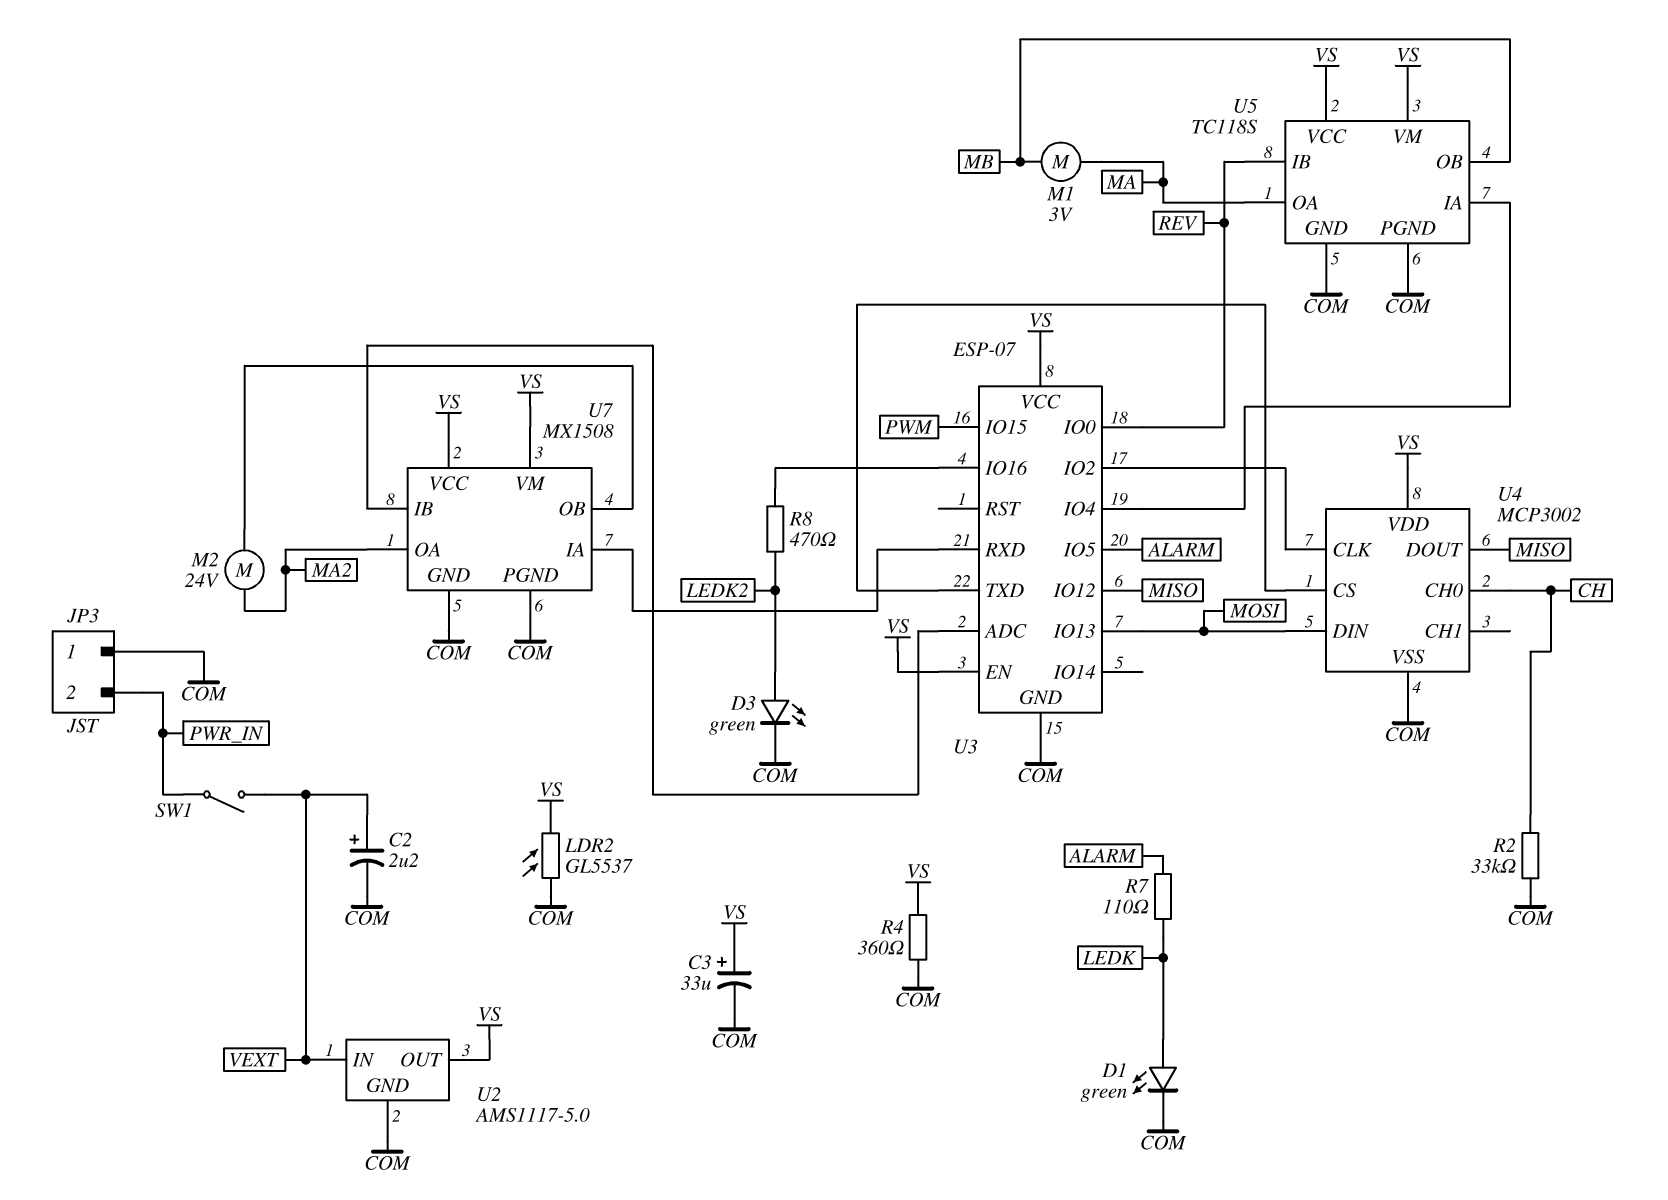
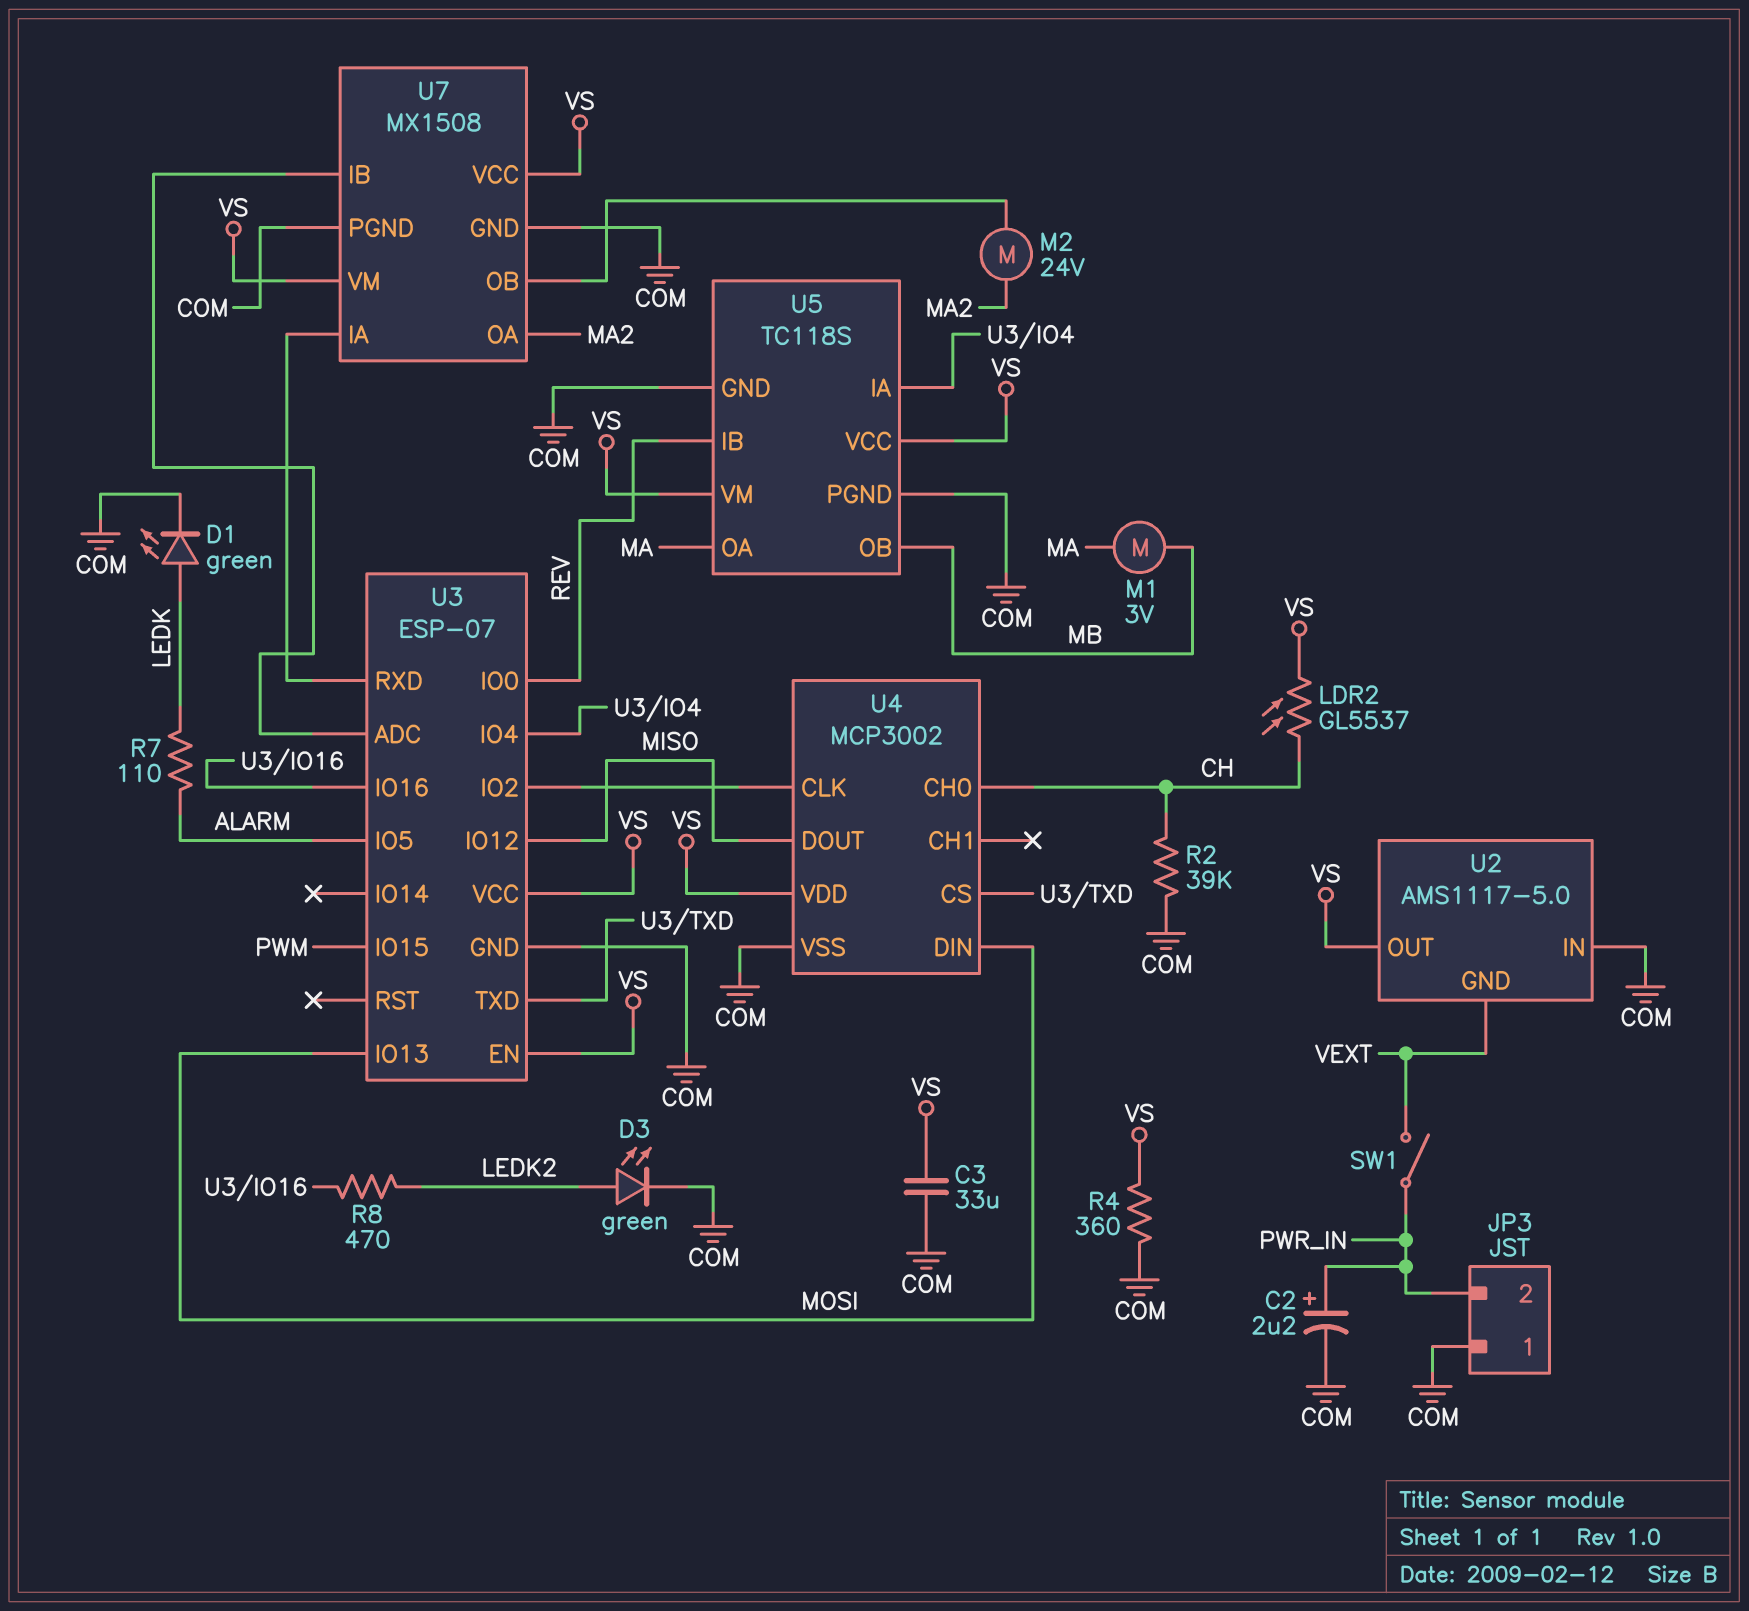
C2: 2.2uF (plus VEXT, minus COM) -> 2.2uF (plus PWR_IN, minus COM)
C3: 33uF (plus VS, minus COM) -> 33uF (COM, VS)
LDR2: GL5537 (COM, VS) -> GL5537 (CH, VS)
R2: 33k (CH, COM) -> 39k (CH, COM)
U2 pin GND: COM -> VEXT
U2 pin IN: VEXT -> COM

